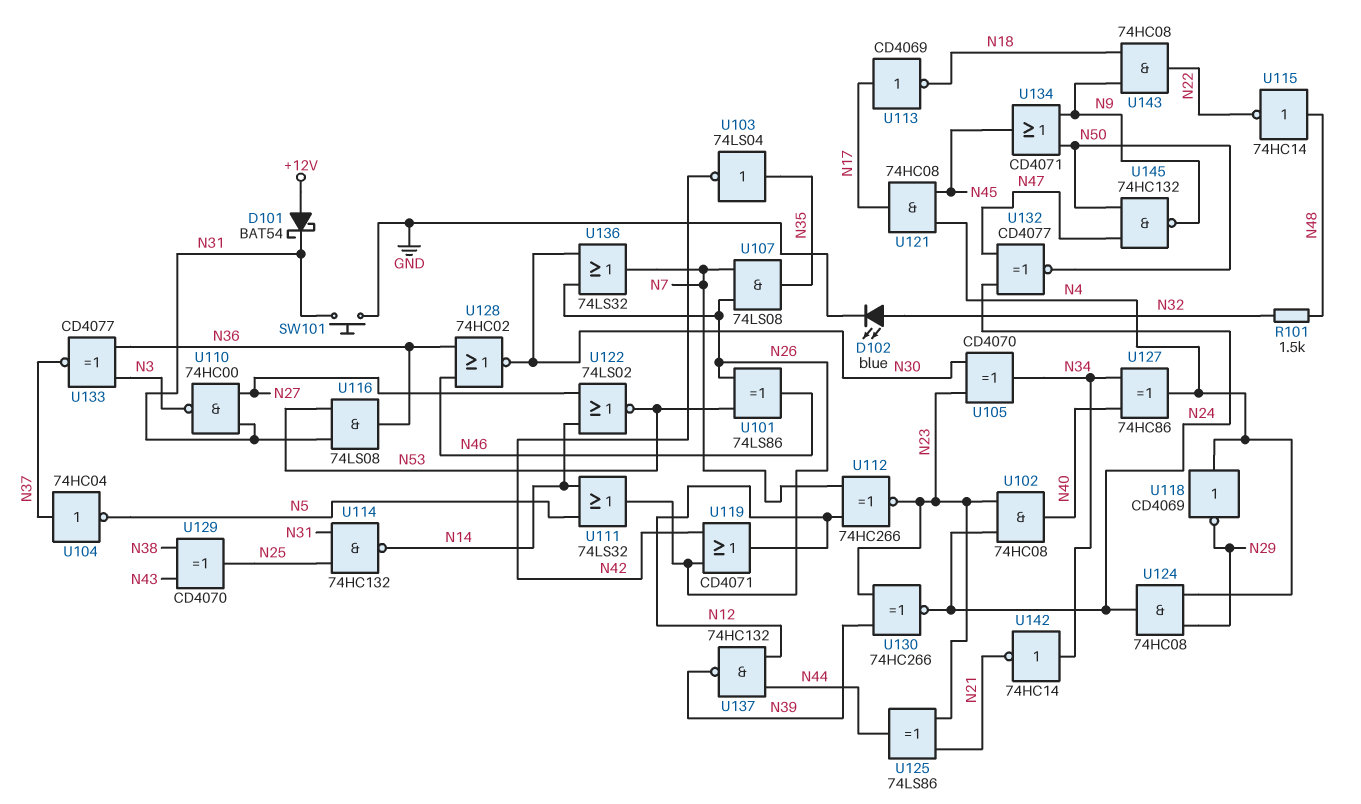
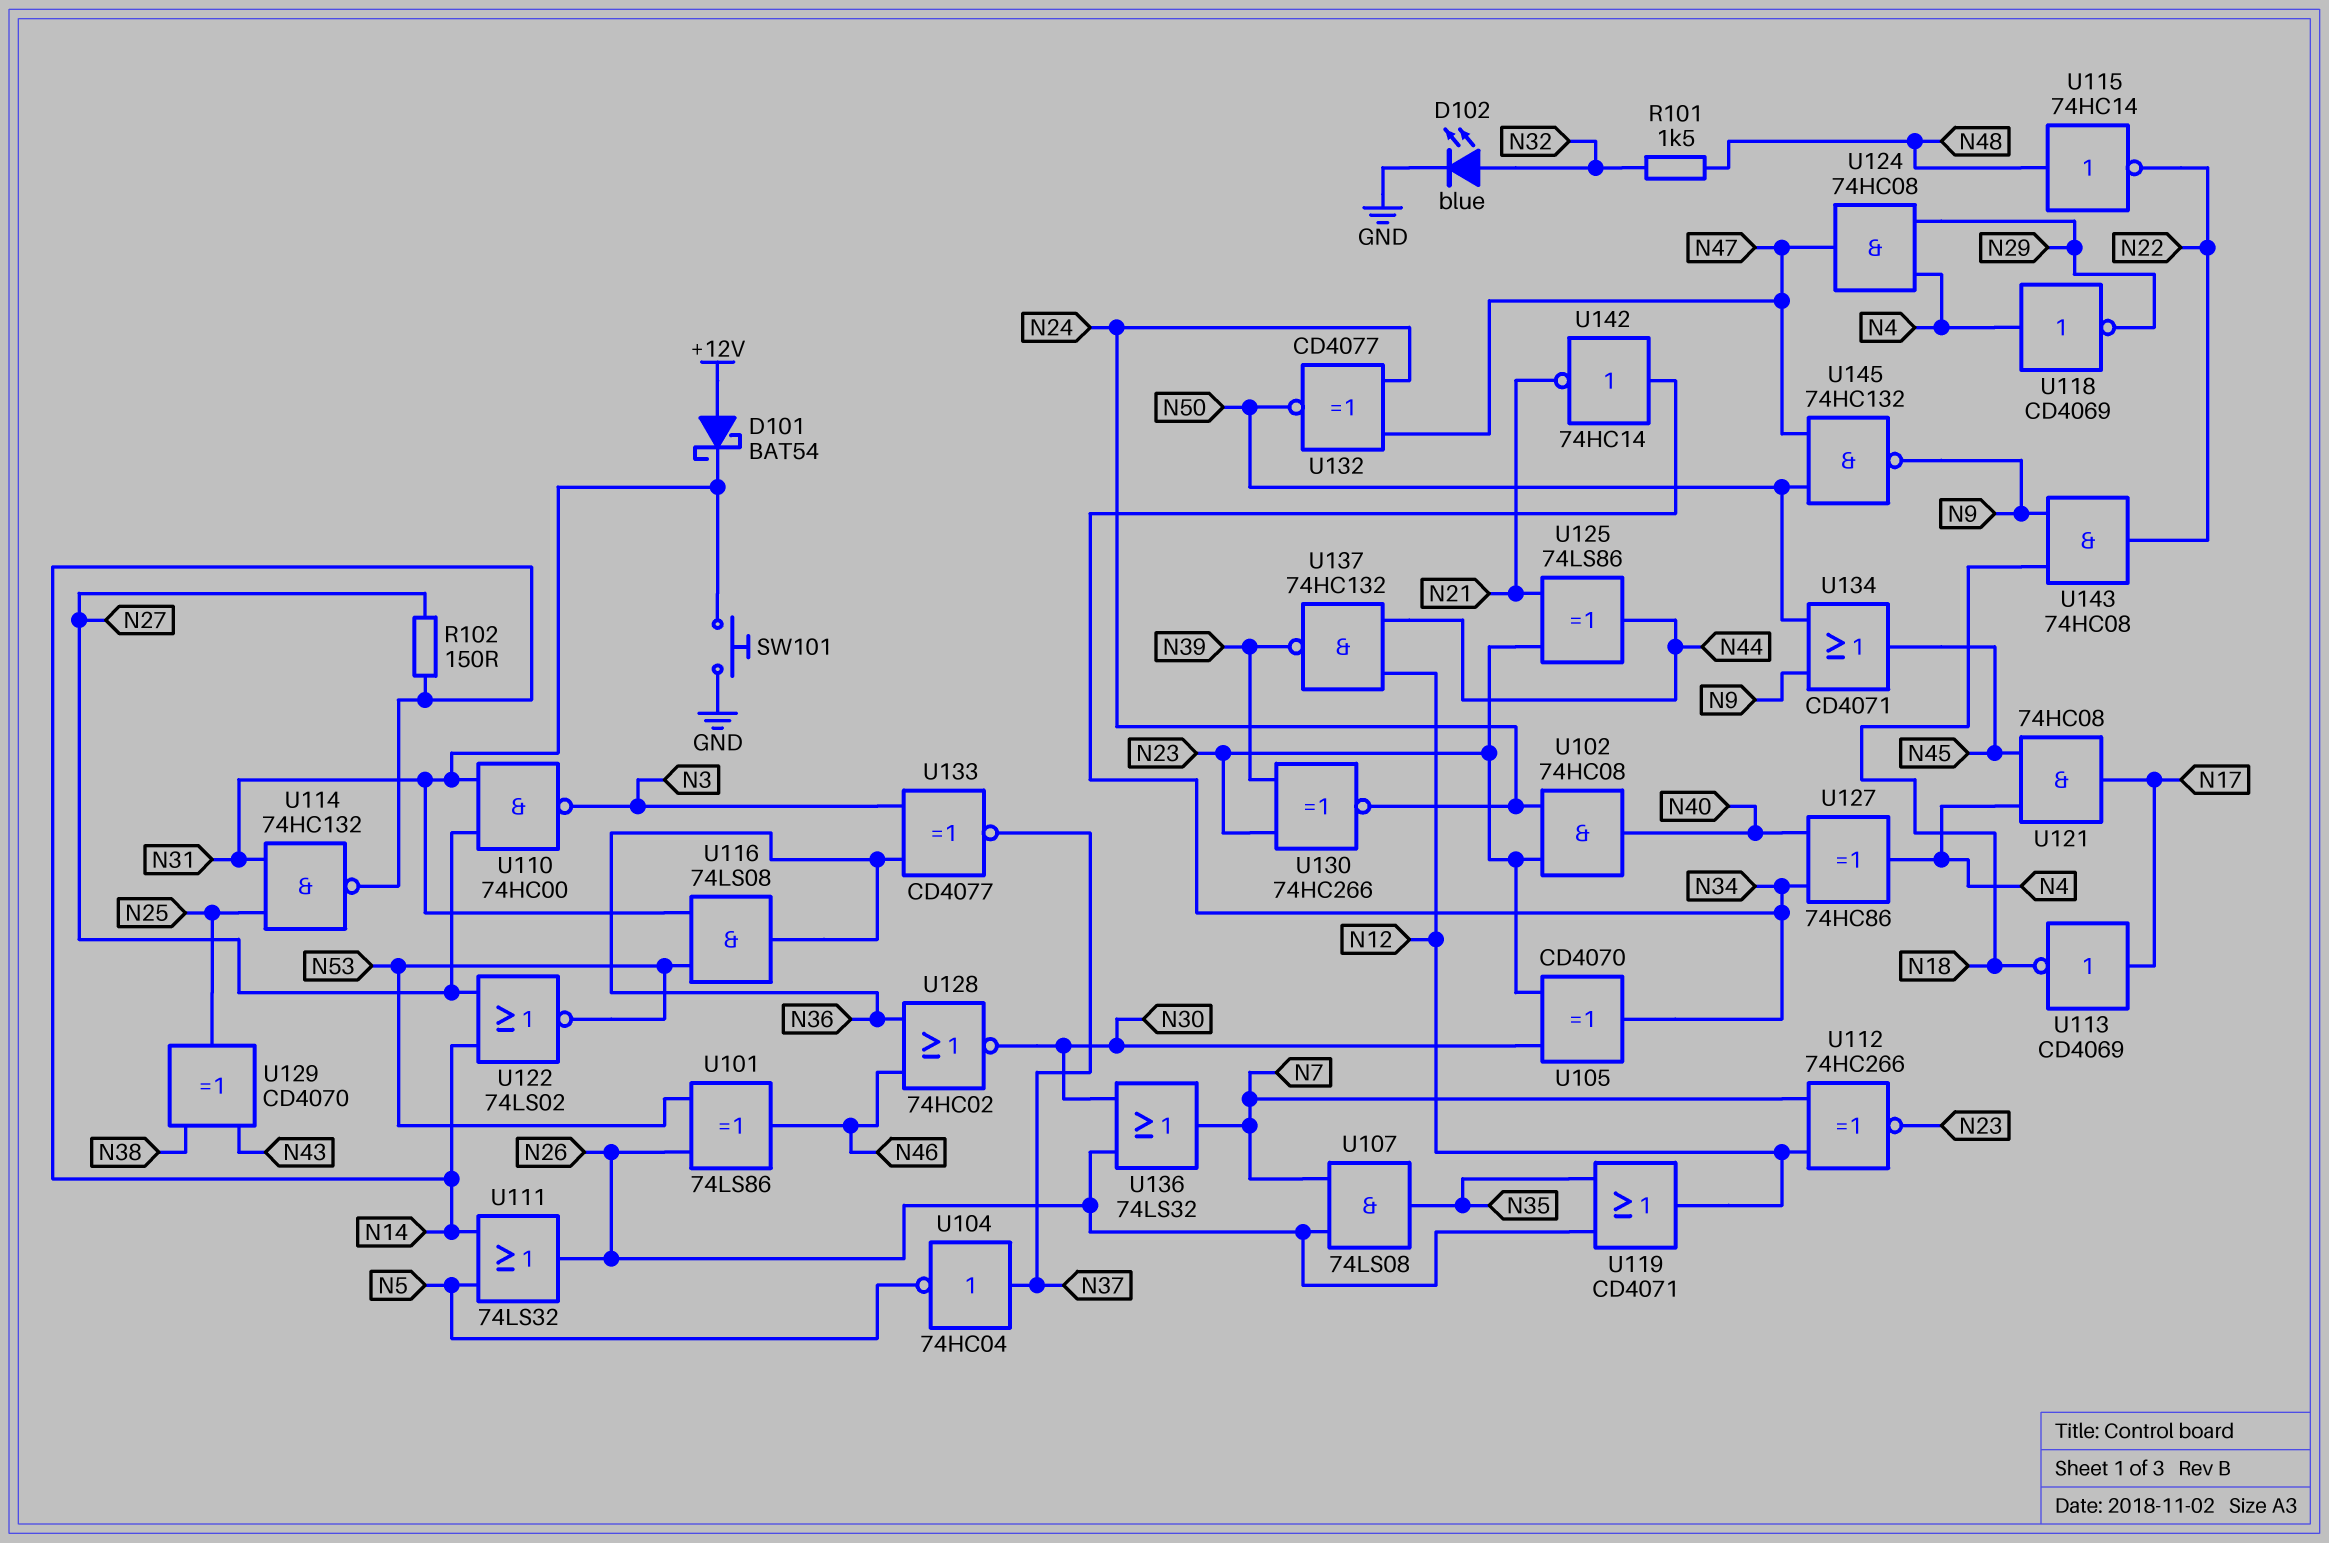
R102: none -> 150 (N14, N27)
U103: NOT 74LS04 (in N35, out N42) -> none
U119: OR CD4071 (in N26, in N42, out N12) -> OR CD4071 (in N26, in N35, out N12)
U124: AND 74HC08 (in N4, in N29, out N24) -> AND 74HC08 (in N4, in N29, out N47)

